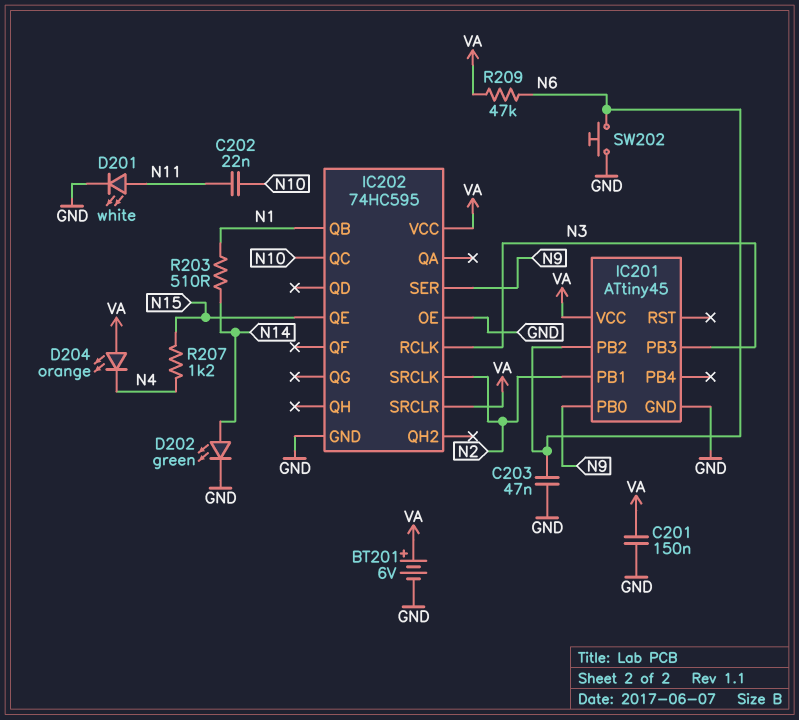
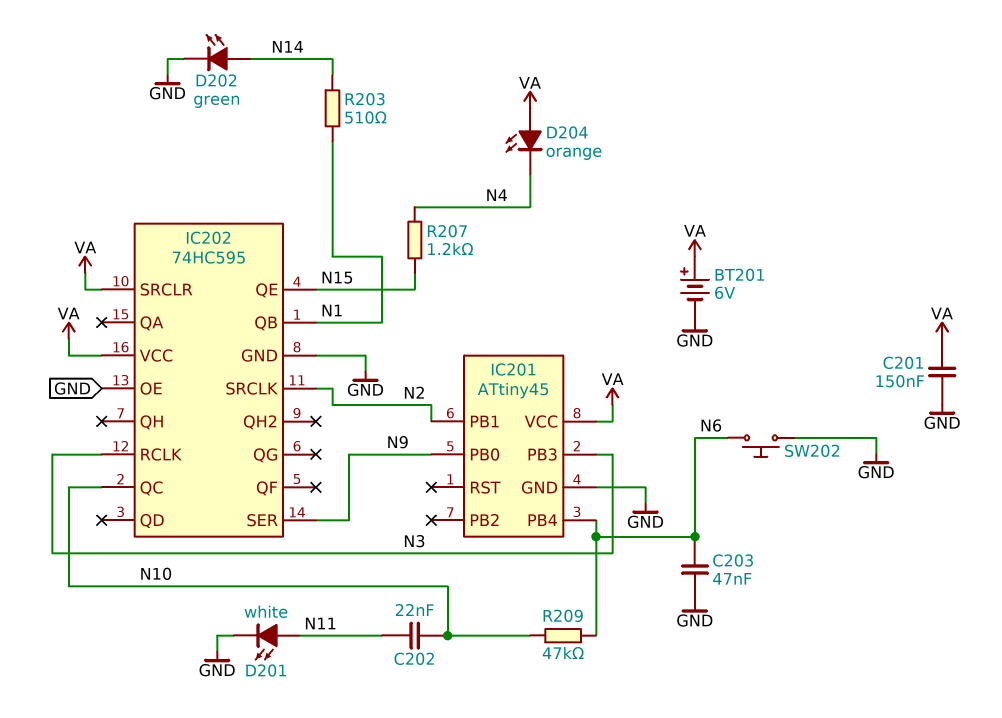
IC201 pin PB2: N6 -> none
IC201 pin PB4: none -> N6
R209: 47k (N6, VA) -> 47k (N6, N10)

